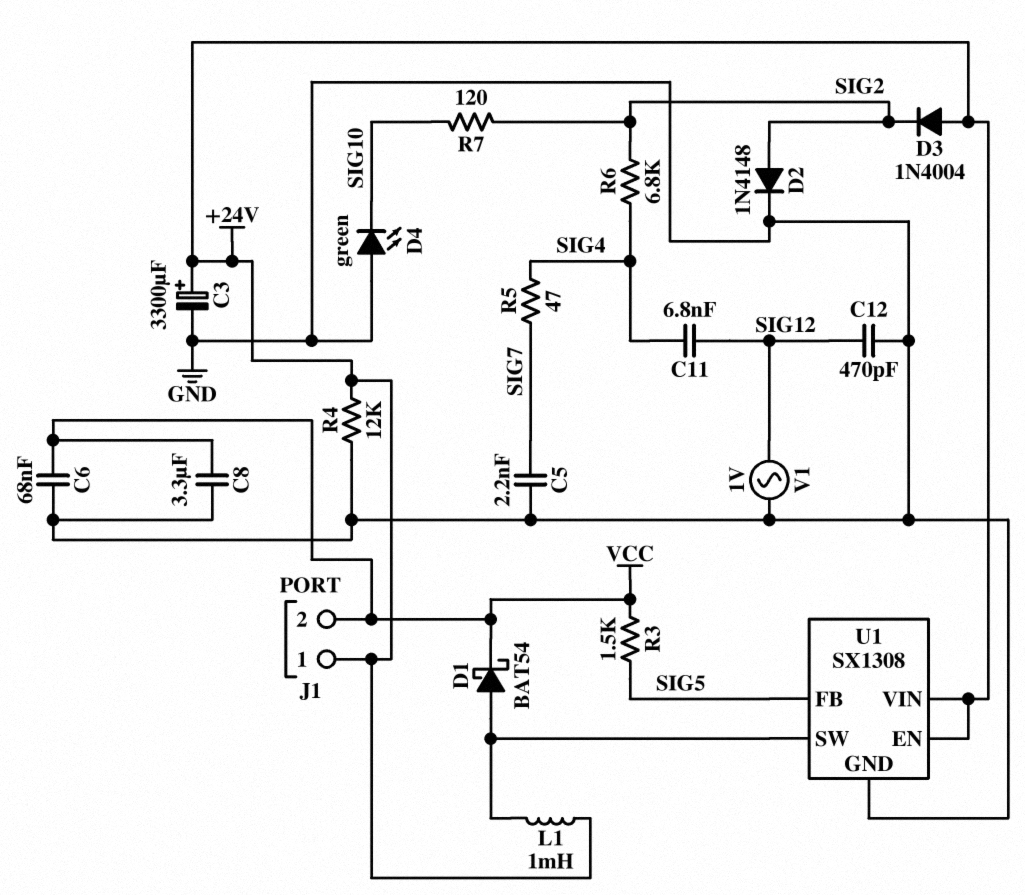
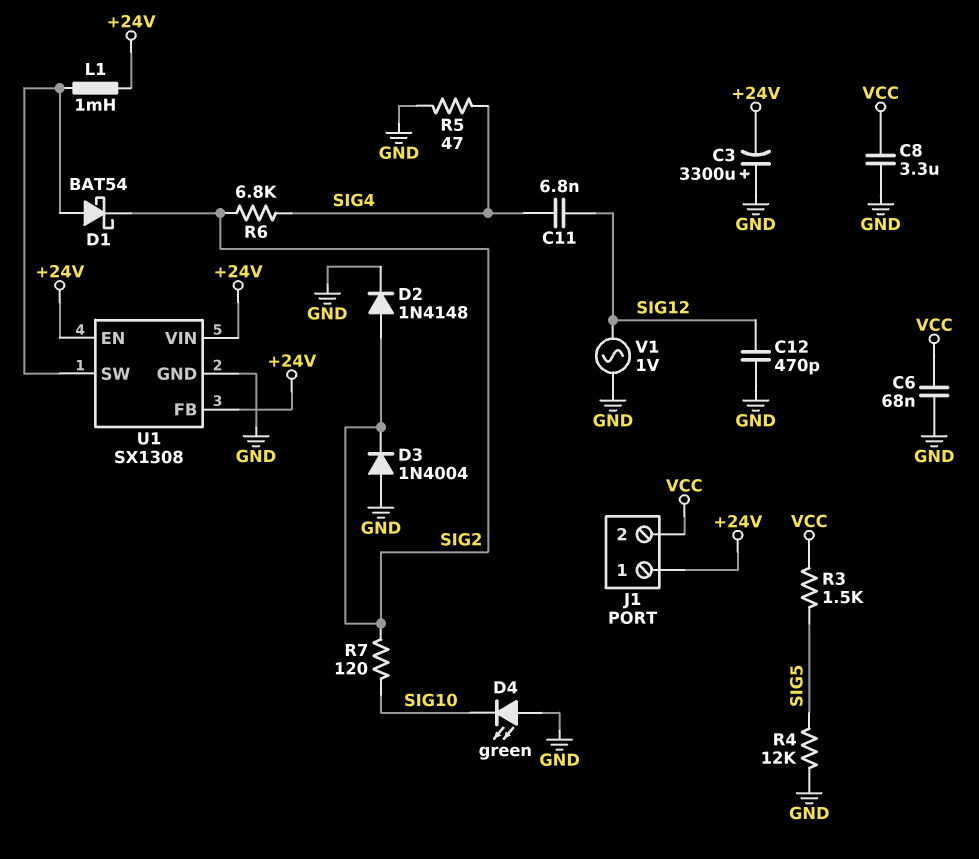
C3: 3300uF (plus +24V, minus GND) -> 3300uF (plus GND, minus +24V)
C5: 2.2nF (GND, SIG7) -> none
D1: schottky BAT54 (A U1/SW, K VCC) -> schottky BAT54 (A U1/SW, K SIG2)
D3: diode 1N4004 (A +24V, K SIG2) -> diode 1N4004 (A GND, K SIG2)
R4: 12k (+24V, GND) -> 12k (GND, SIG5)
R5: 47 (SIG4, SIG7) -> 47 (GND, SIG4)
U1 pin FB: SIG5 -> +24V

